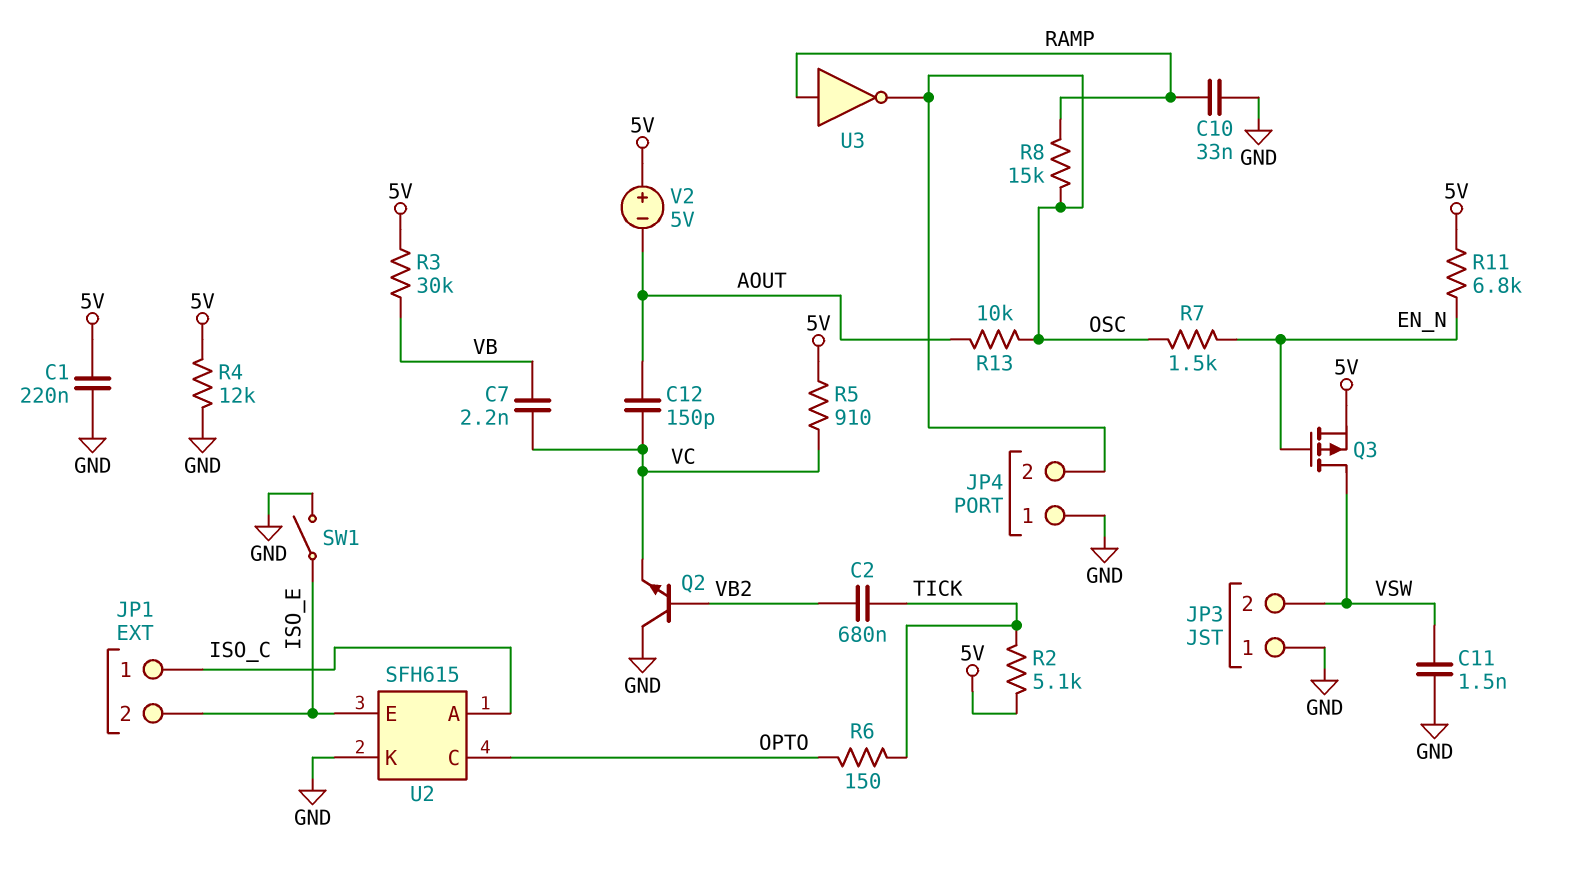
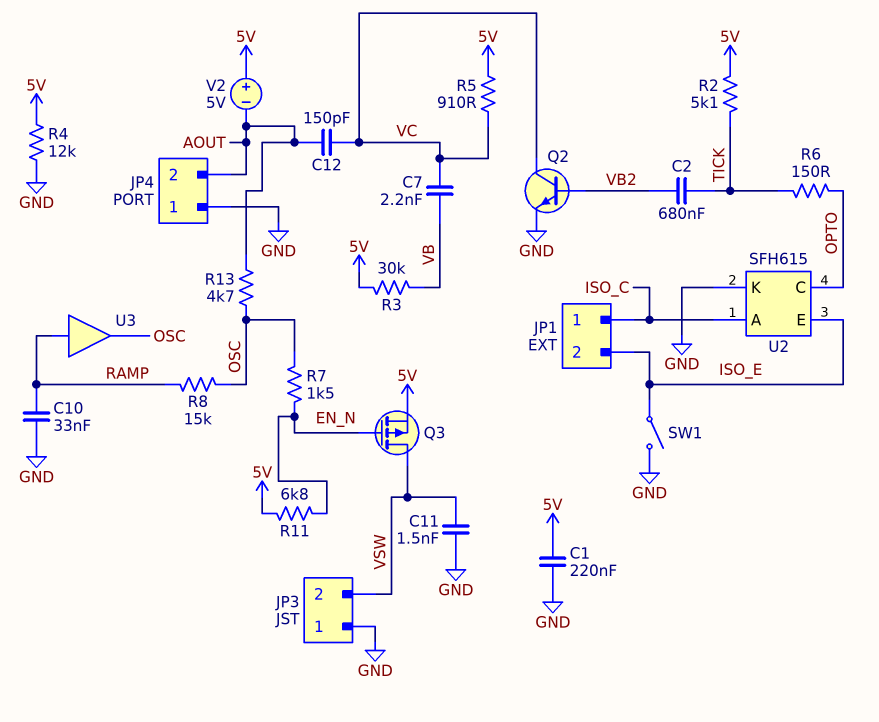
JP4 pin 2: OSC -> AOUT
Q2: NPN (B VB2, C GND, E VC) -> NPN (B VB2, C VC, E GND)
R13: 10k (AOUT, OSC) -> 4.7k (AOUT, OSC)
U3: NOT (in RAMP, out OSC) -> buffer (in RAMP, out OSC)

